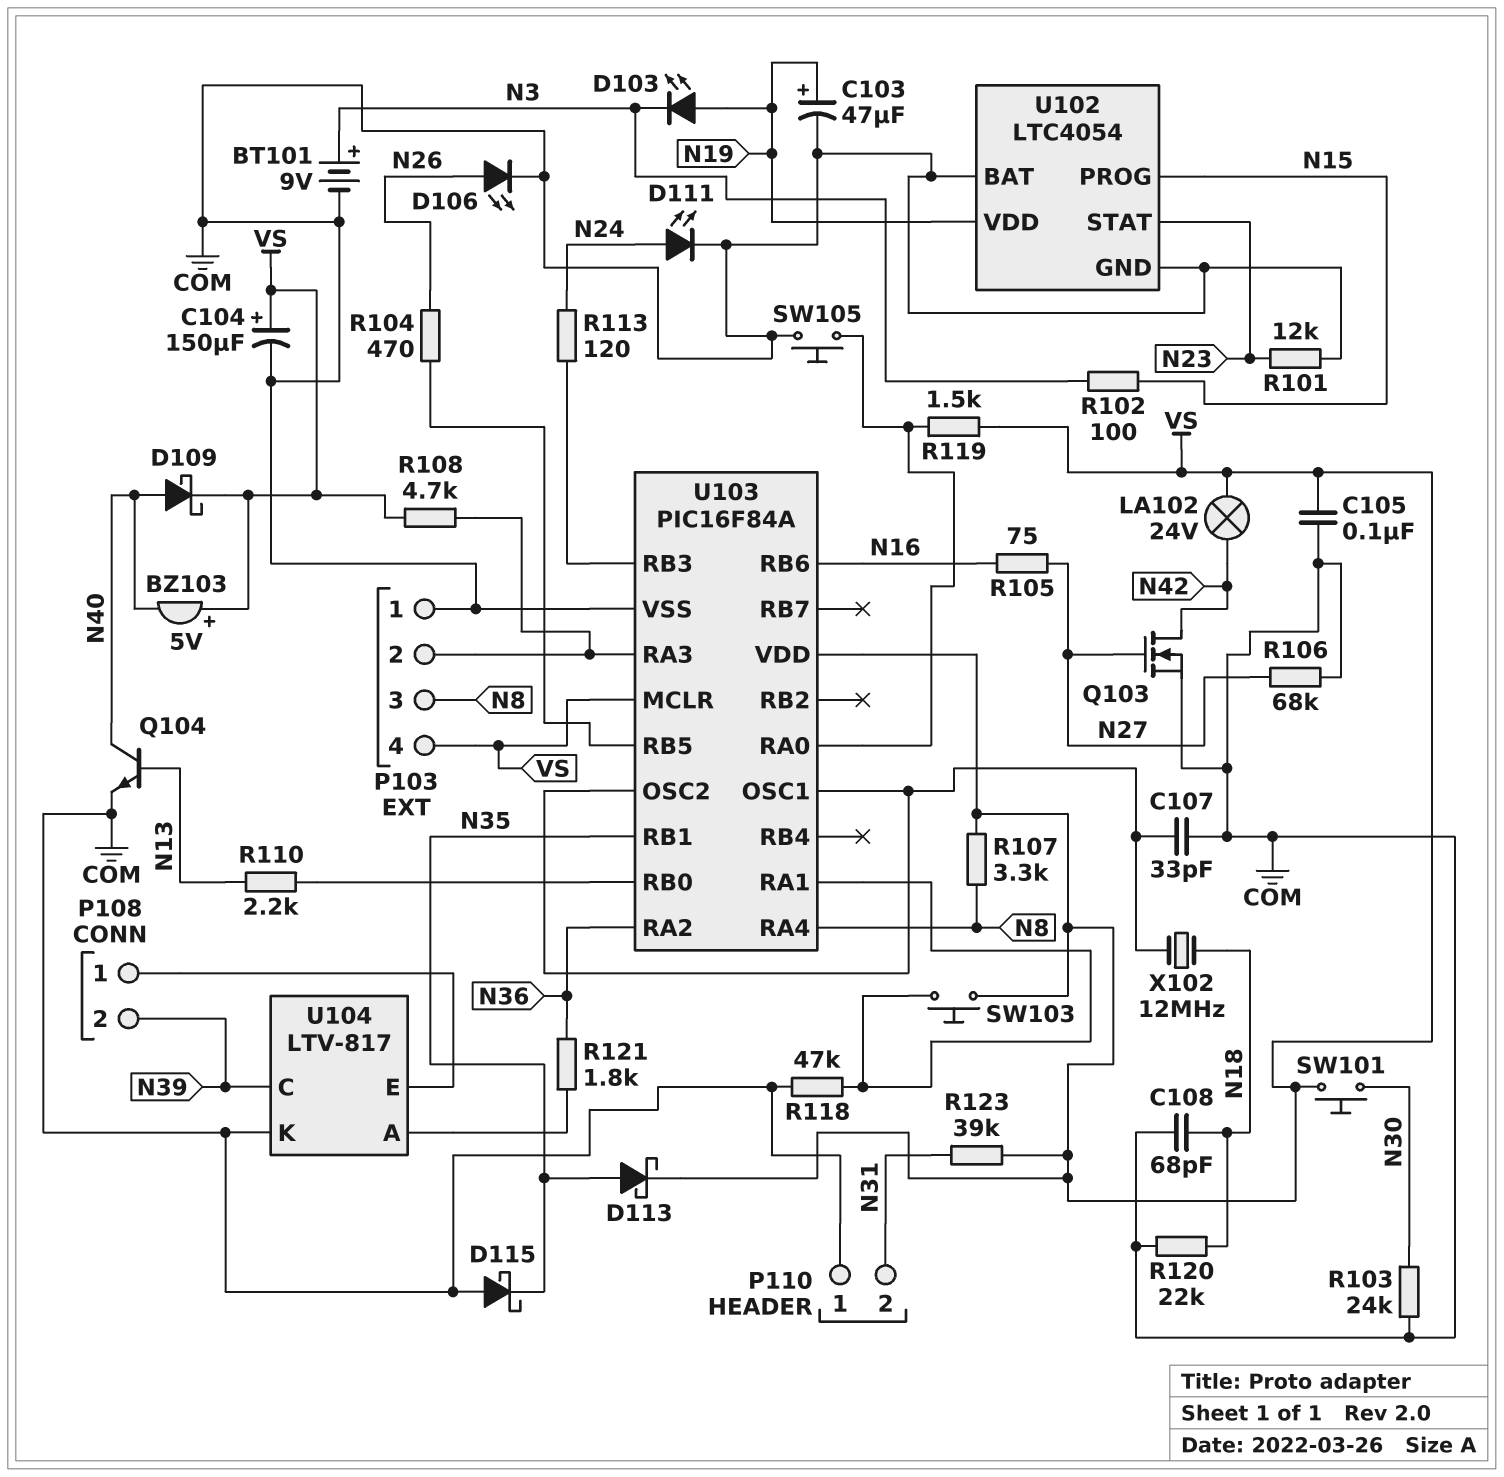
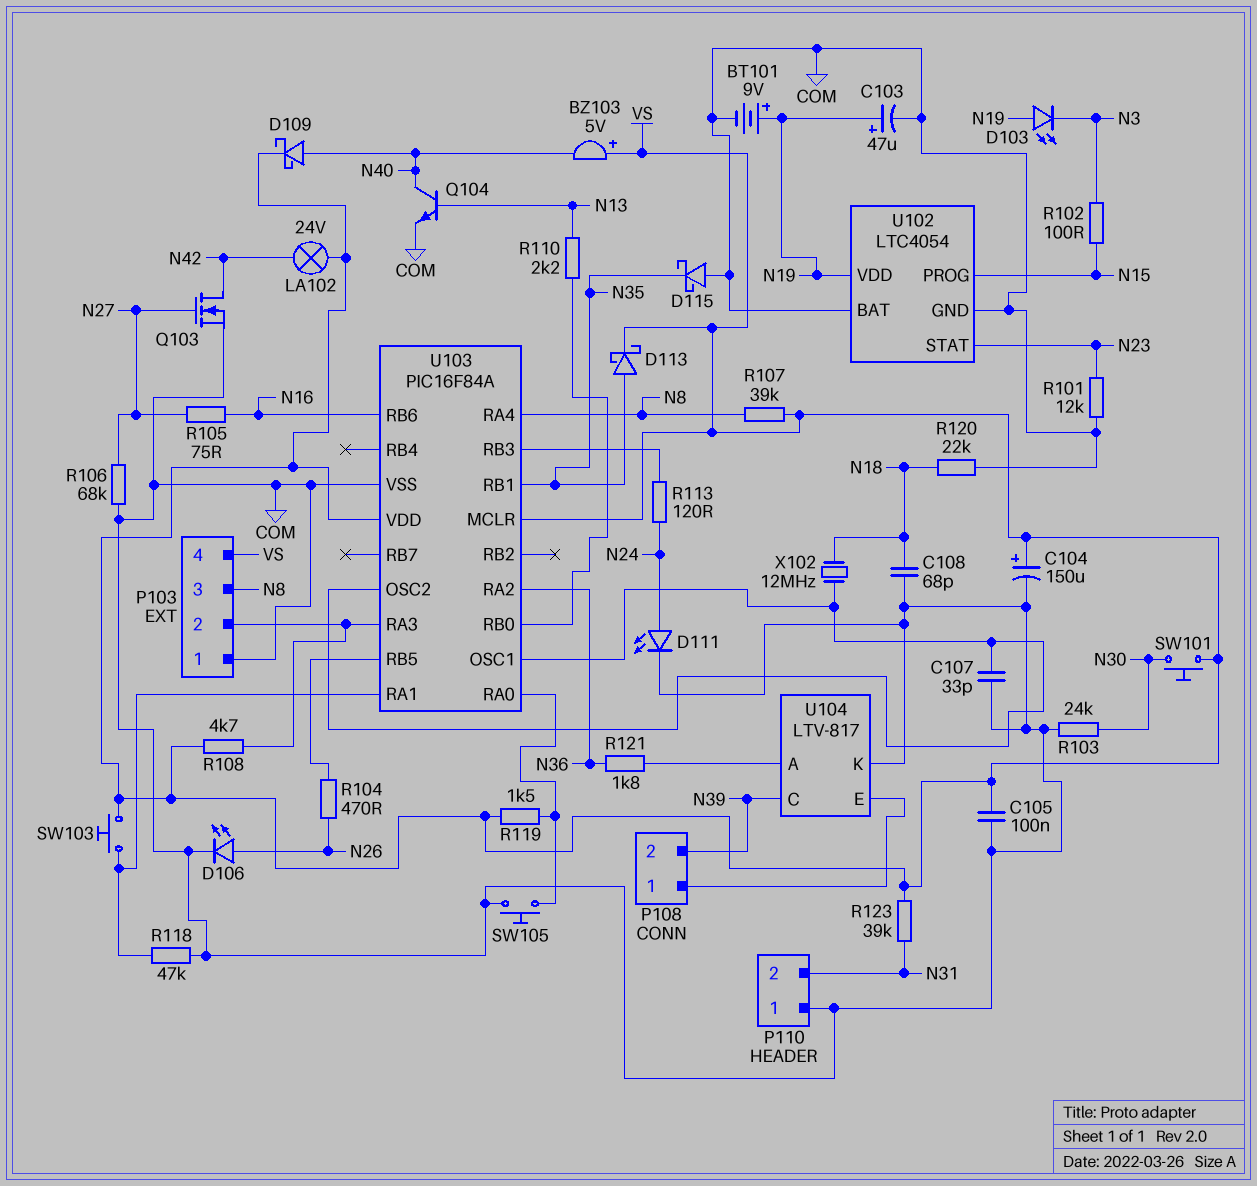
BT101: 9V (plus N3, minus COM) -> 9V (plus N19, minus COM)
R107: 3.3k (N8, VS) -> 39k (N8, VS)

